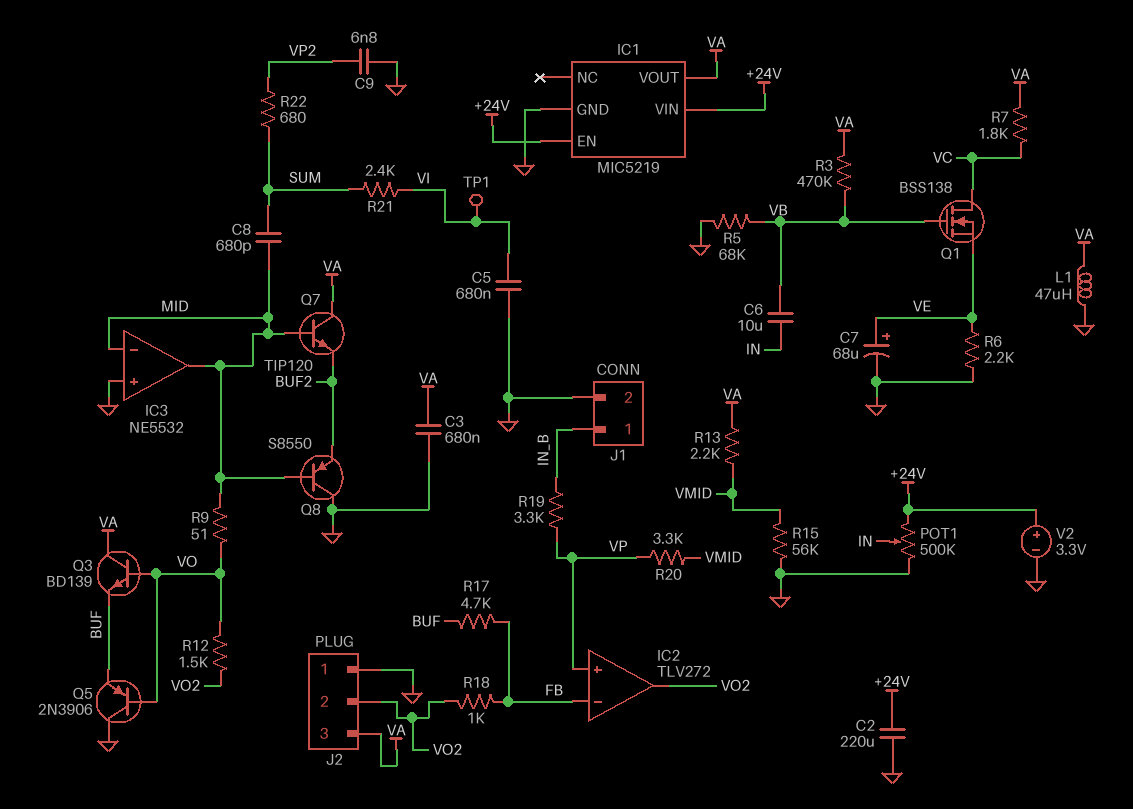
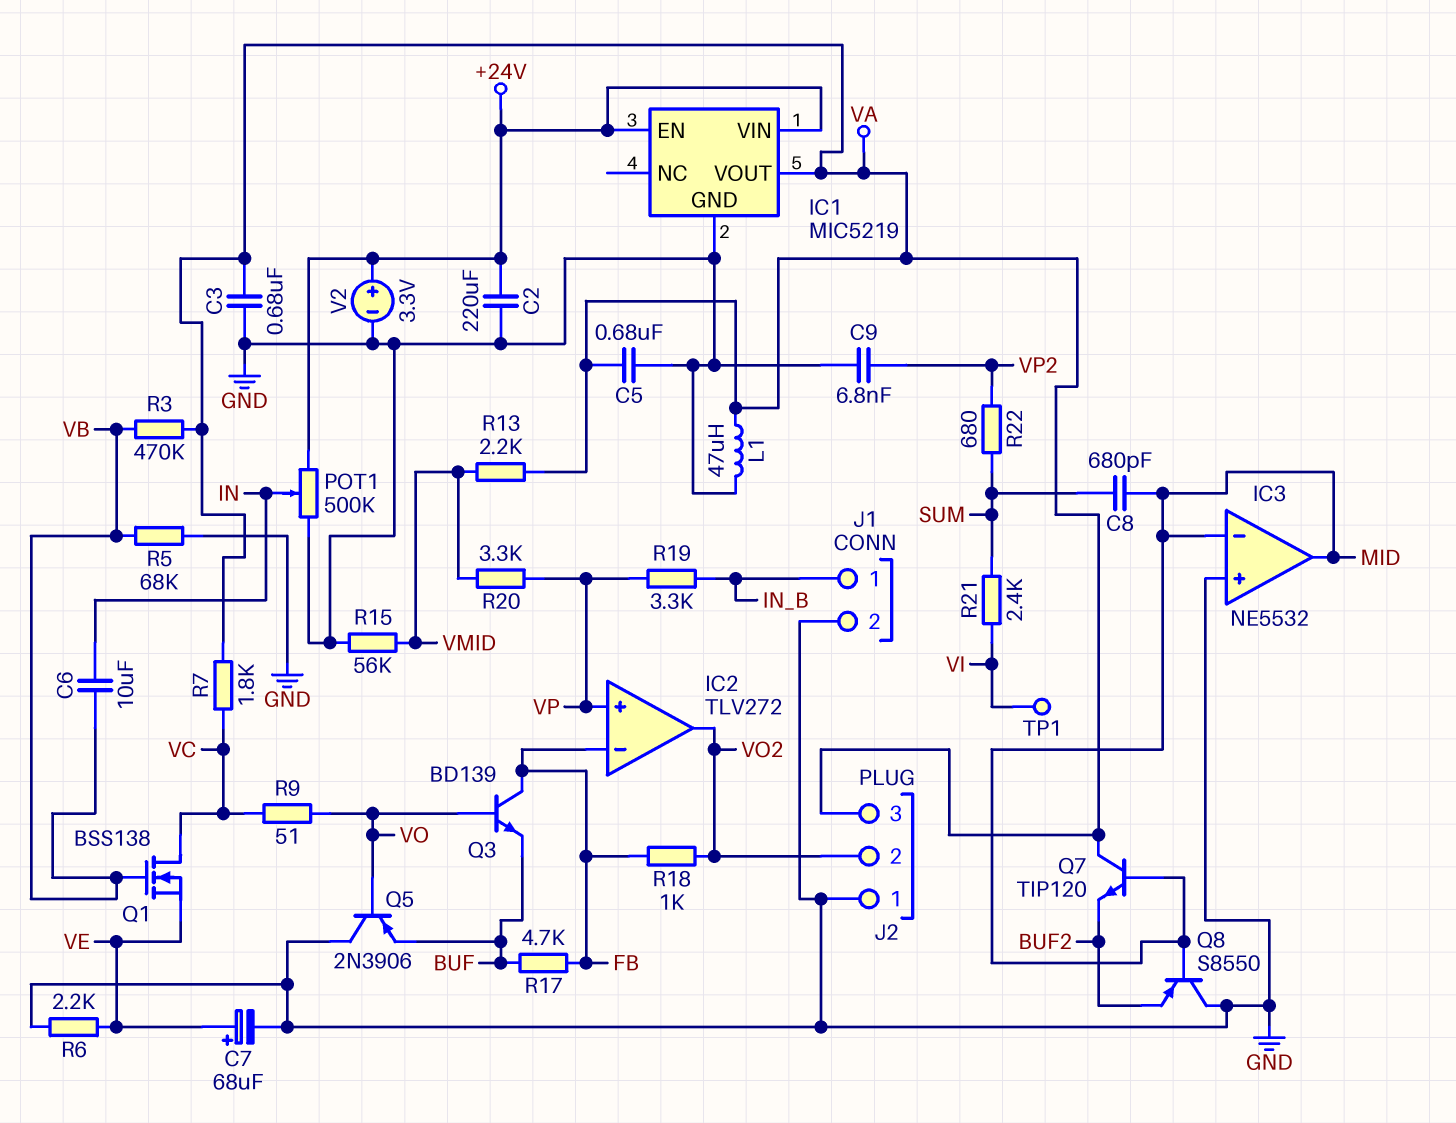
C5: 680nF (GND, VI) -> 680nF (GND, VA)
Q3: NPN BD139 (B VO, C VA, E BUF) -> NPN BD139 (B VO, C FB, E BUF)
R9: 51 (MID, VO) -> 51 (VC, VO)
R12: 1.5k (VO, VO2) -> none

